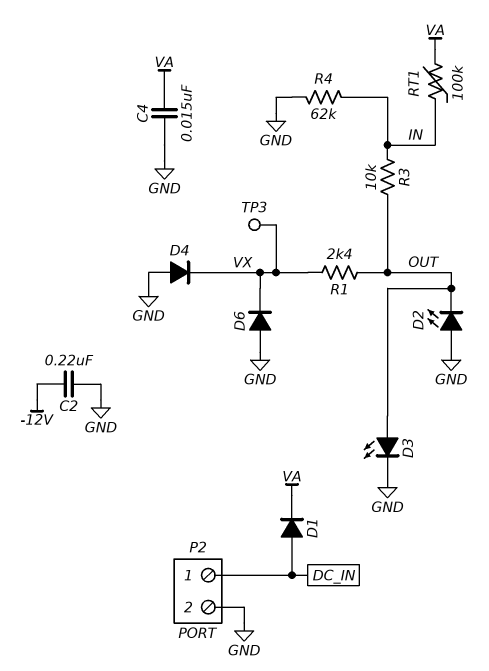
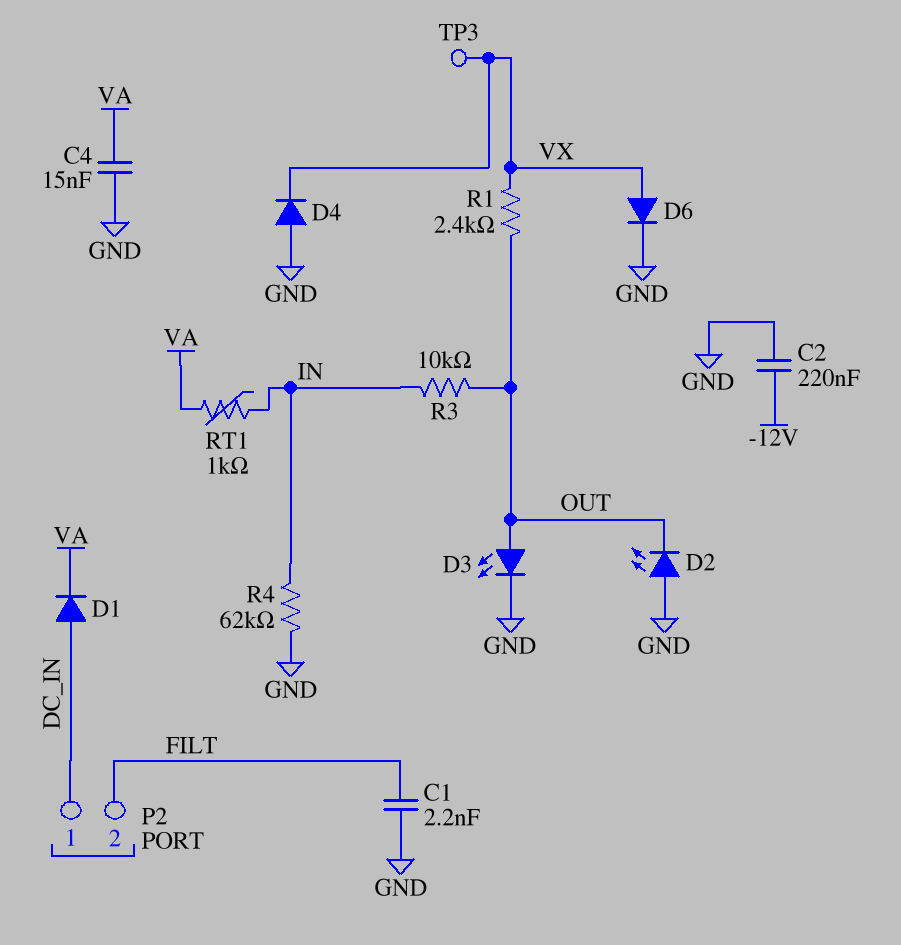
C1: none -> 2.2nF (FILT, GND)
D6: diode (A GND, K VX) -> diode (A VX, K GND)
P2 pin 2: GND -> FILT
RT1: 100k (IN, VA) -> 1k (IN, VA)

